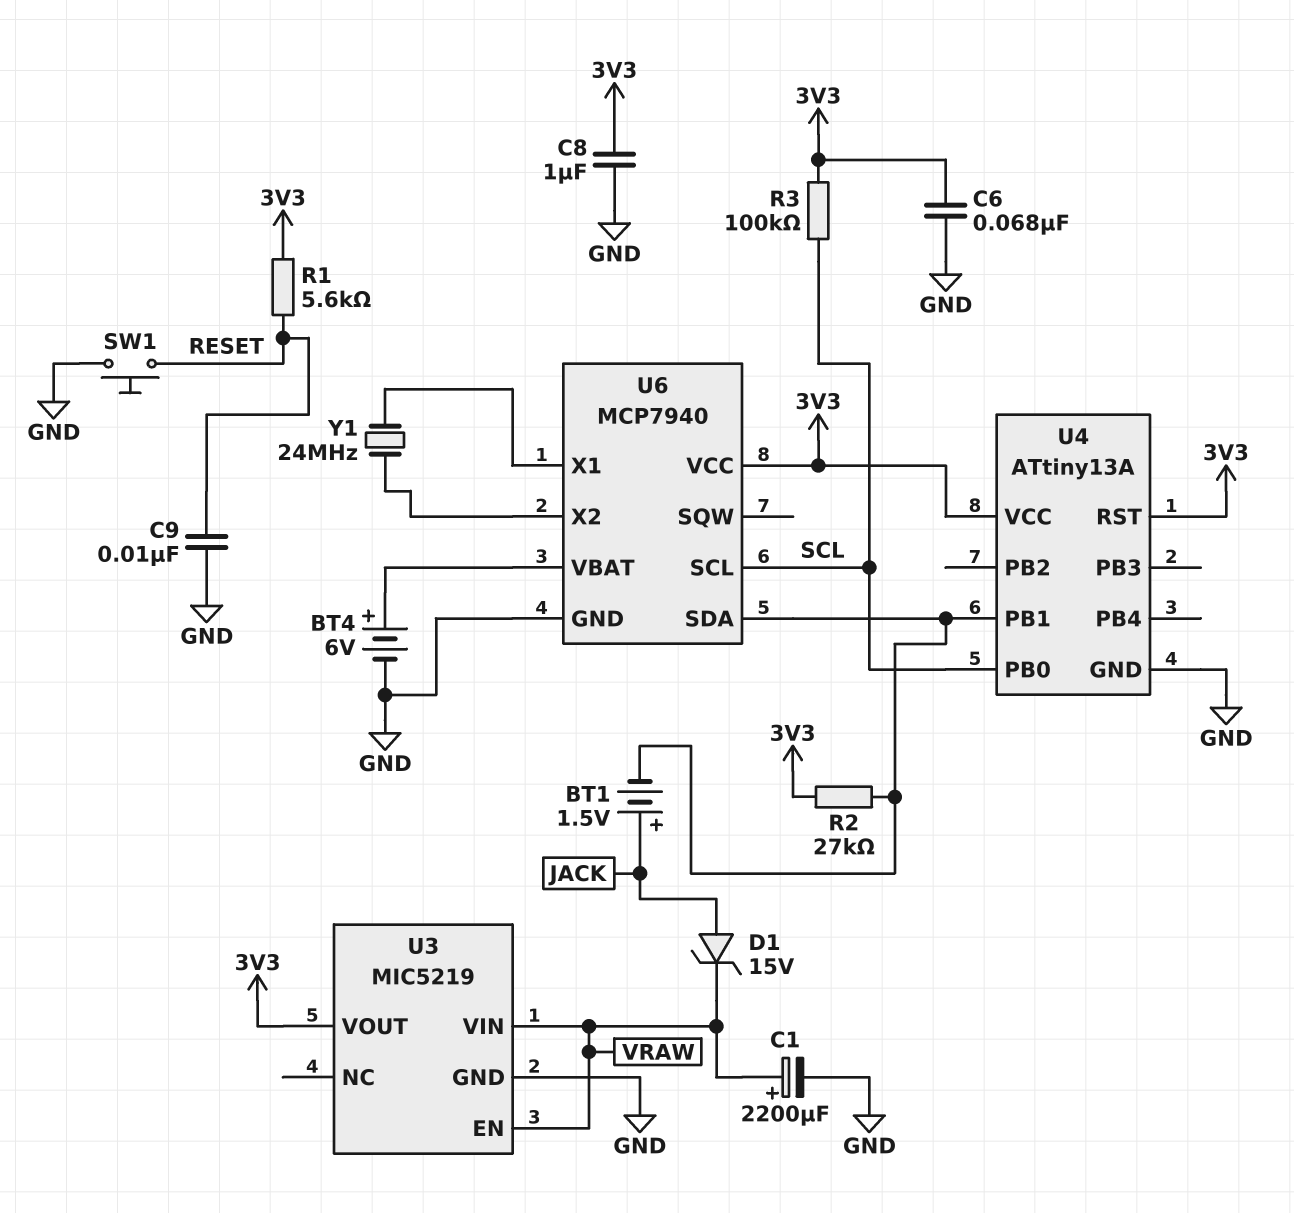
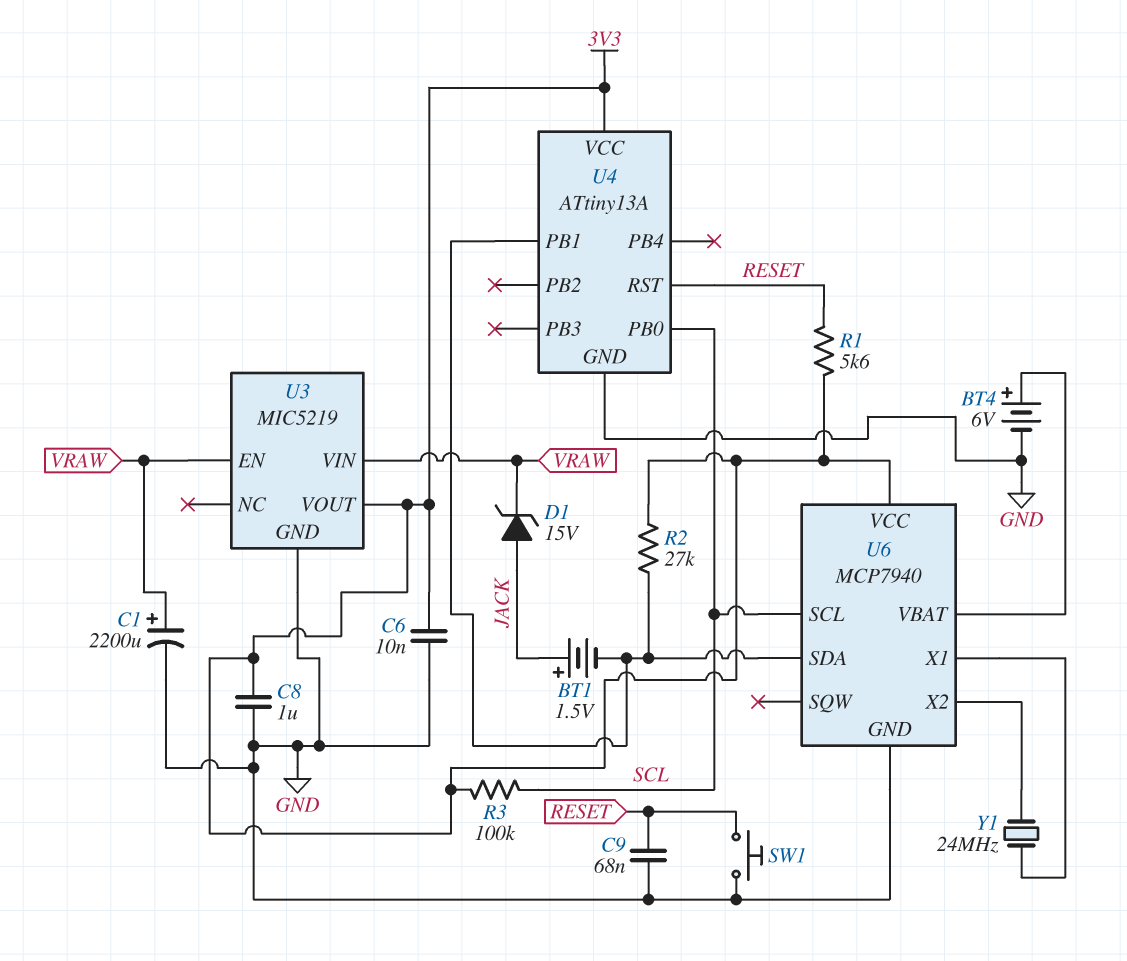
C6: 68nF (3V3, GND) -> 10nF (3V3, GND)
C9: 10nF (GND, RESET) -> 68nF (GND, RESET)
U4 pin RST: 3V3 -> RESET

